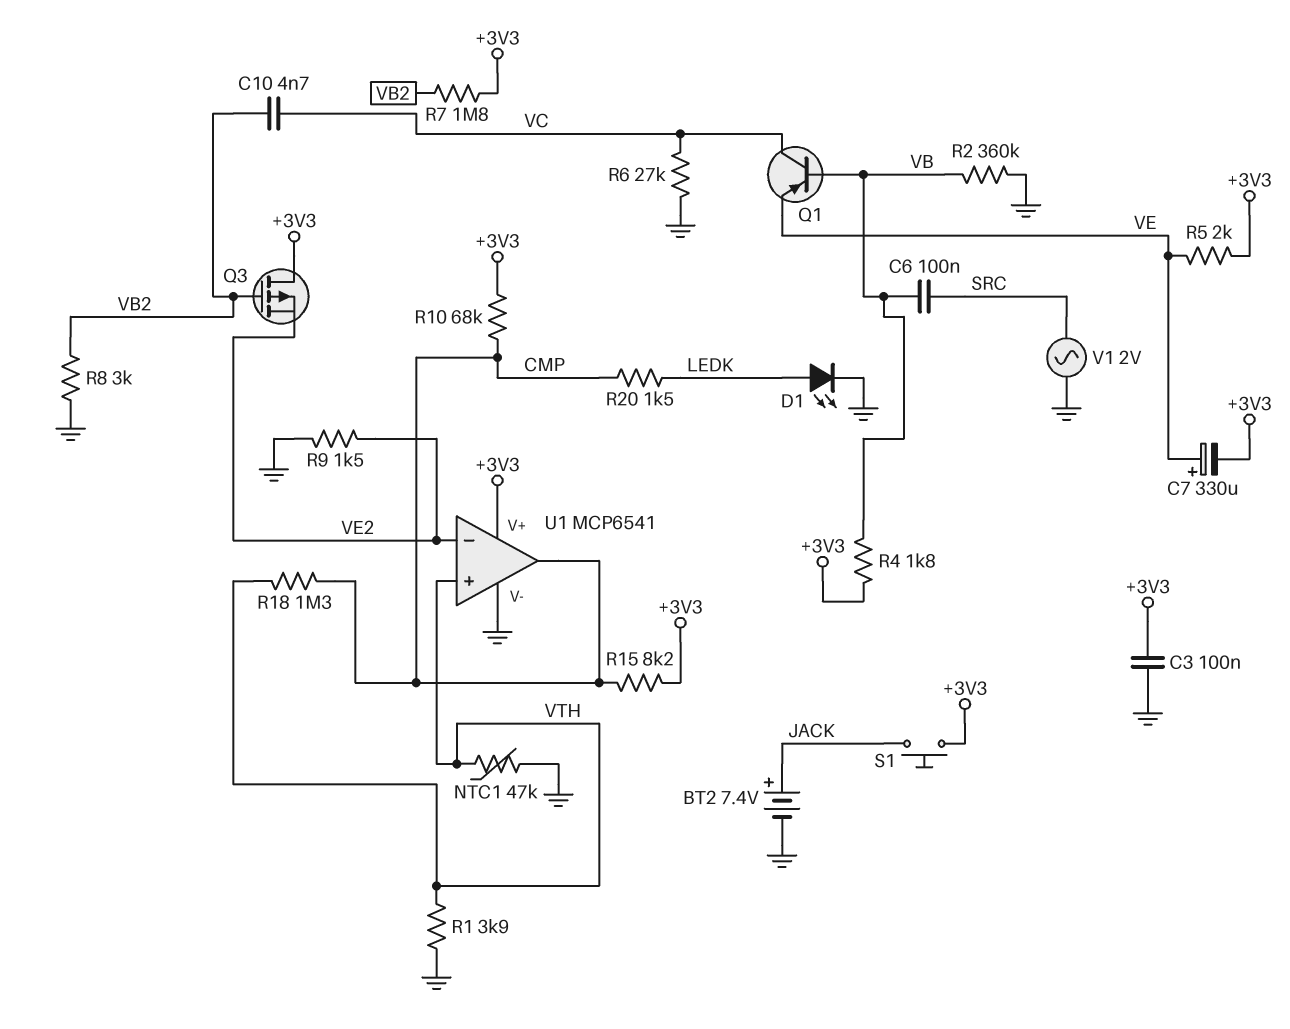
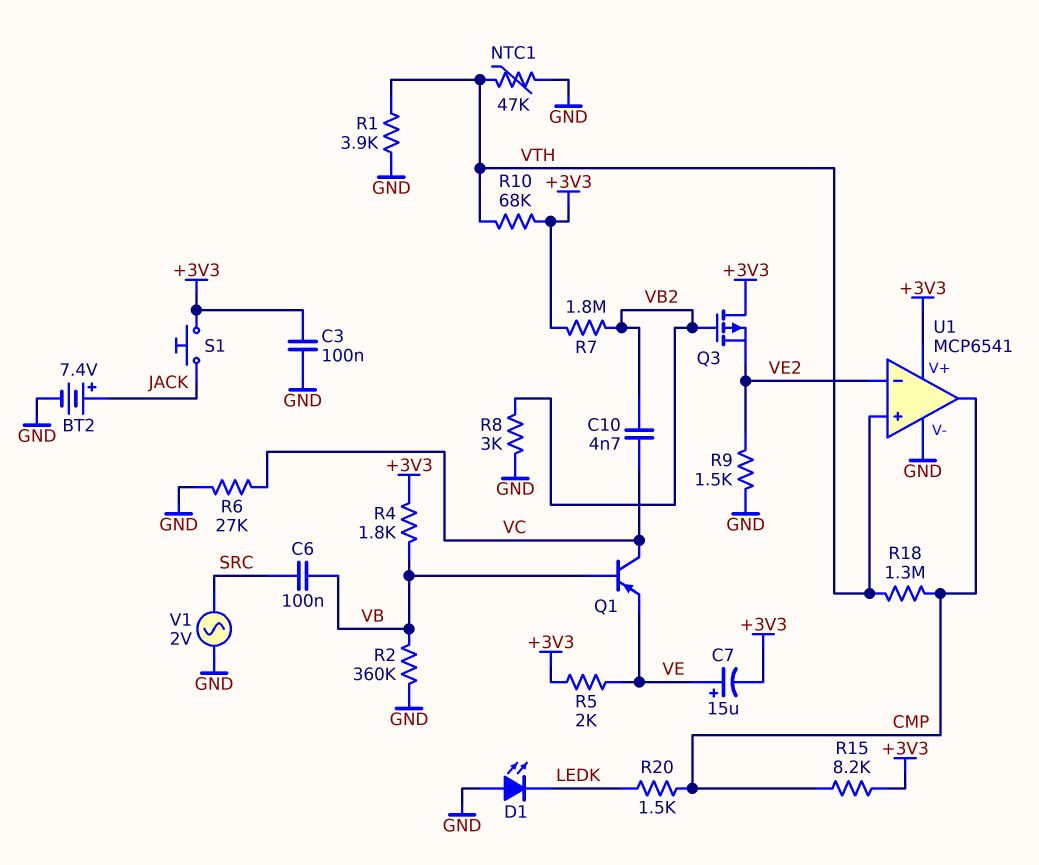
C7: 330uF (plus VE, minus +3V3) -> 15uF (plus VE, minus +3V3)
D1: LED (A LEDK, K GND) -> LED (A GND, K LEDK)
R10: 68k (+3V3, CMP) -> 68k (+3V3, VTH)

